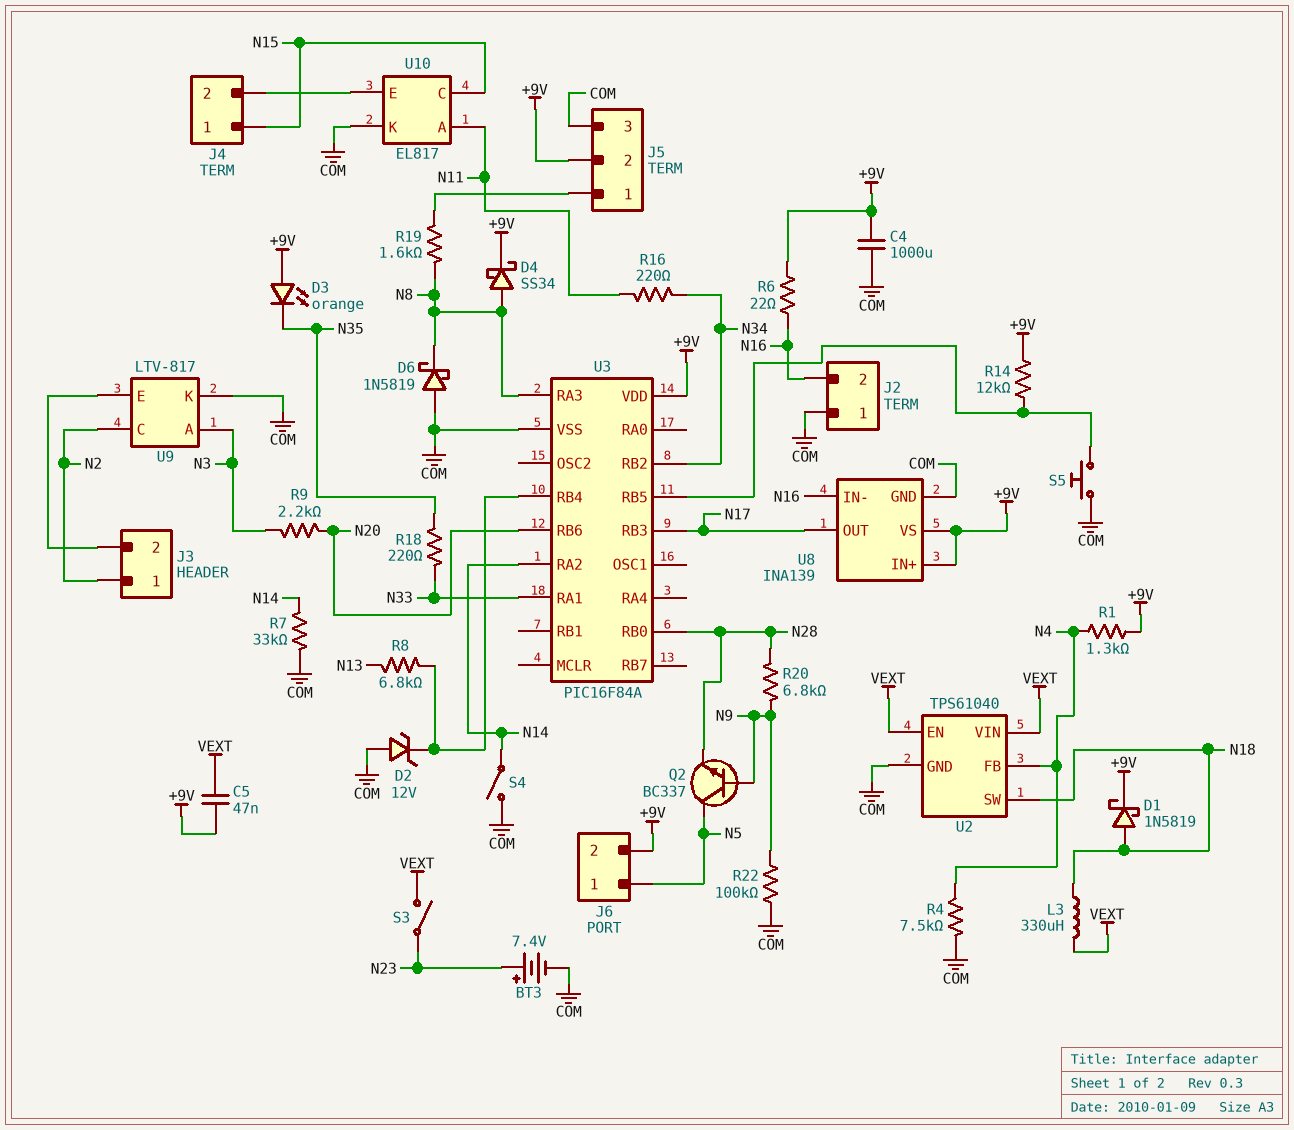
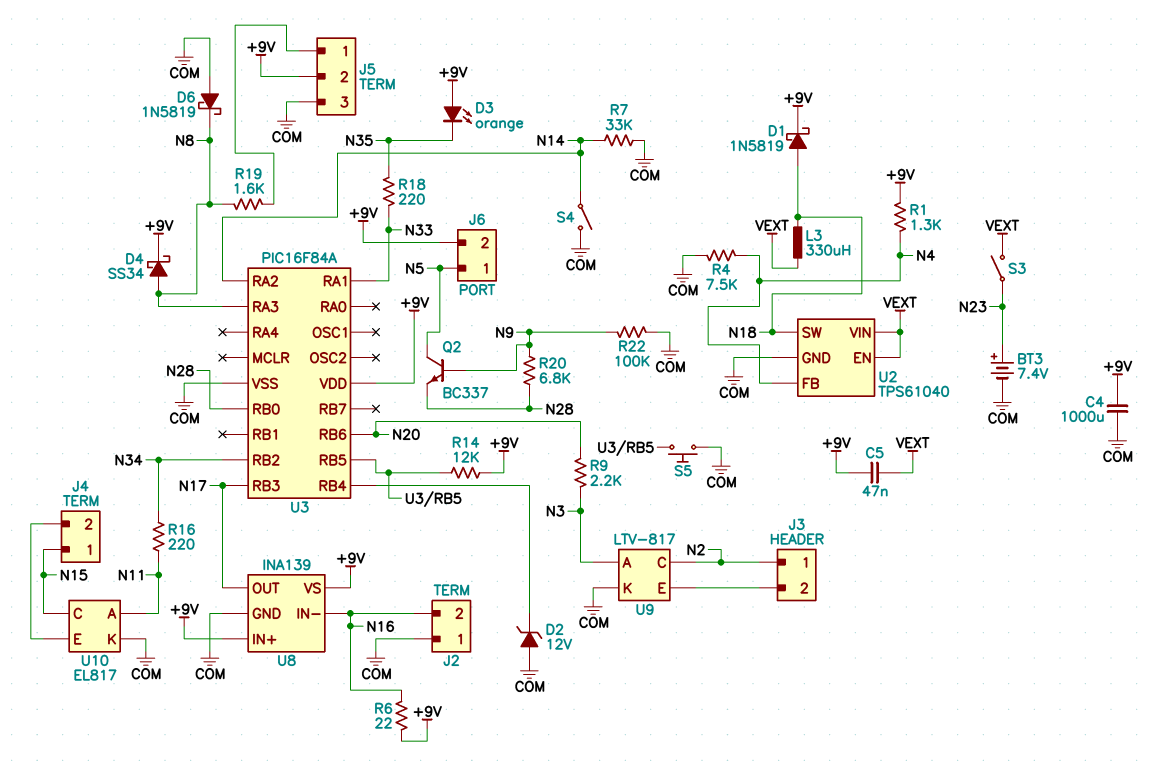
R8: 6.8k (N13, U3/RB4) -> none

